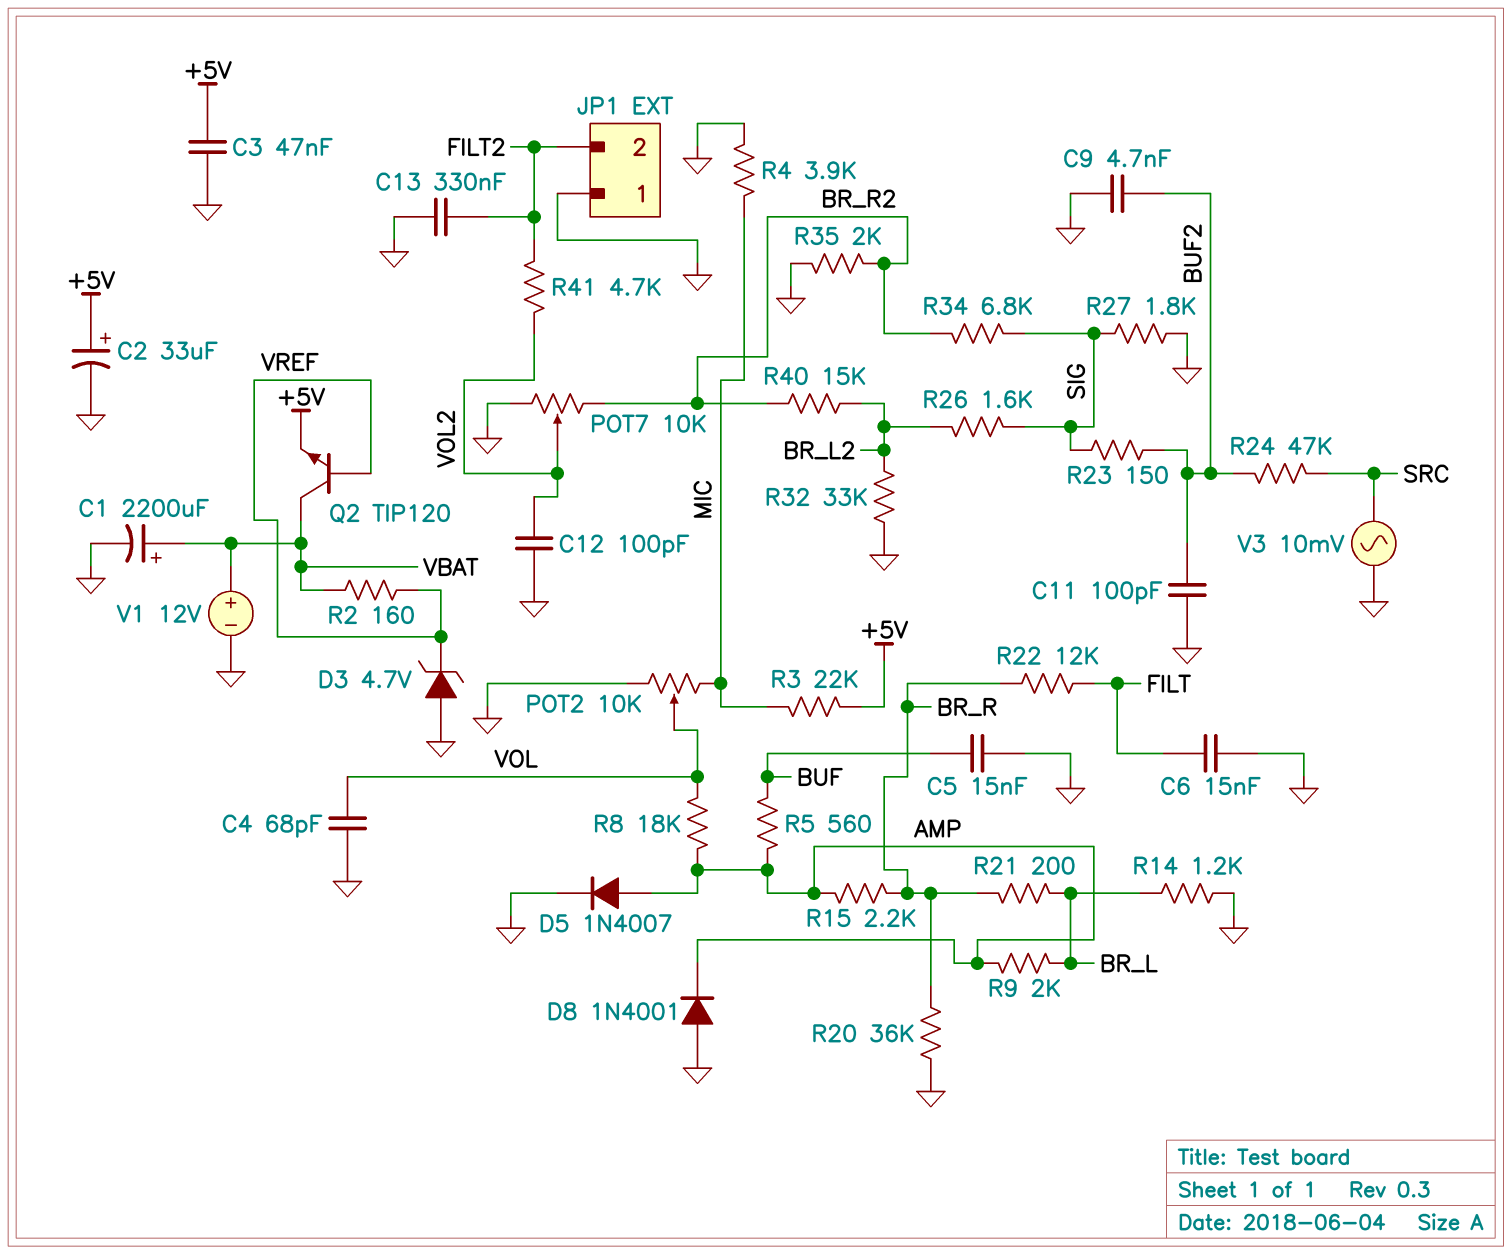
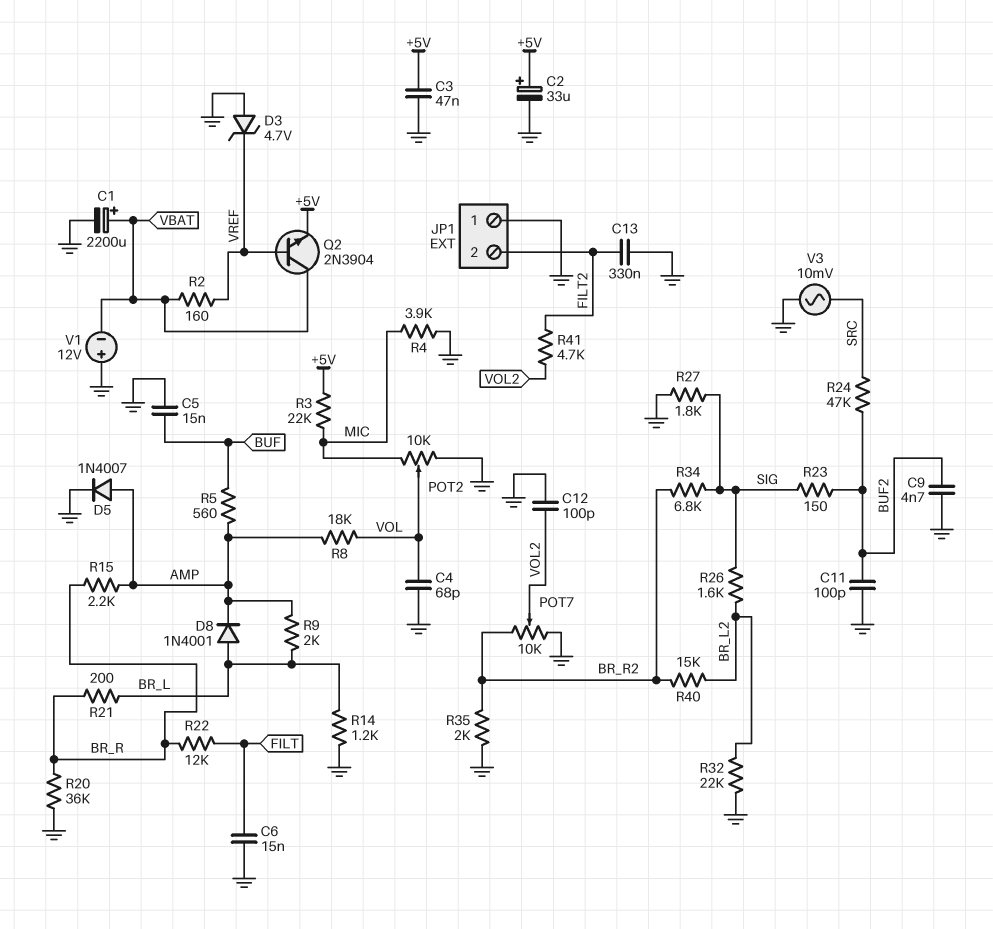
D8: diode 1N4001 (A GND, K AMP) -> diode 1N4001 (A BR_L, K AMP)
Q2: NPN TIP120 (B VREF, C VBAT, E +5V) -> NPN 2N3904 (B VREF, C VBAT, E +5V)
R32: 33k (BR_L2, GND) -> 22k (BR_L2, GND)
V1: 12V (plus VBAT, minus GND) -> 12V (plus GND, minus VBAT)

